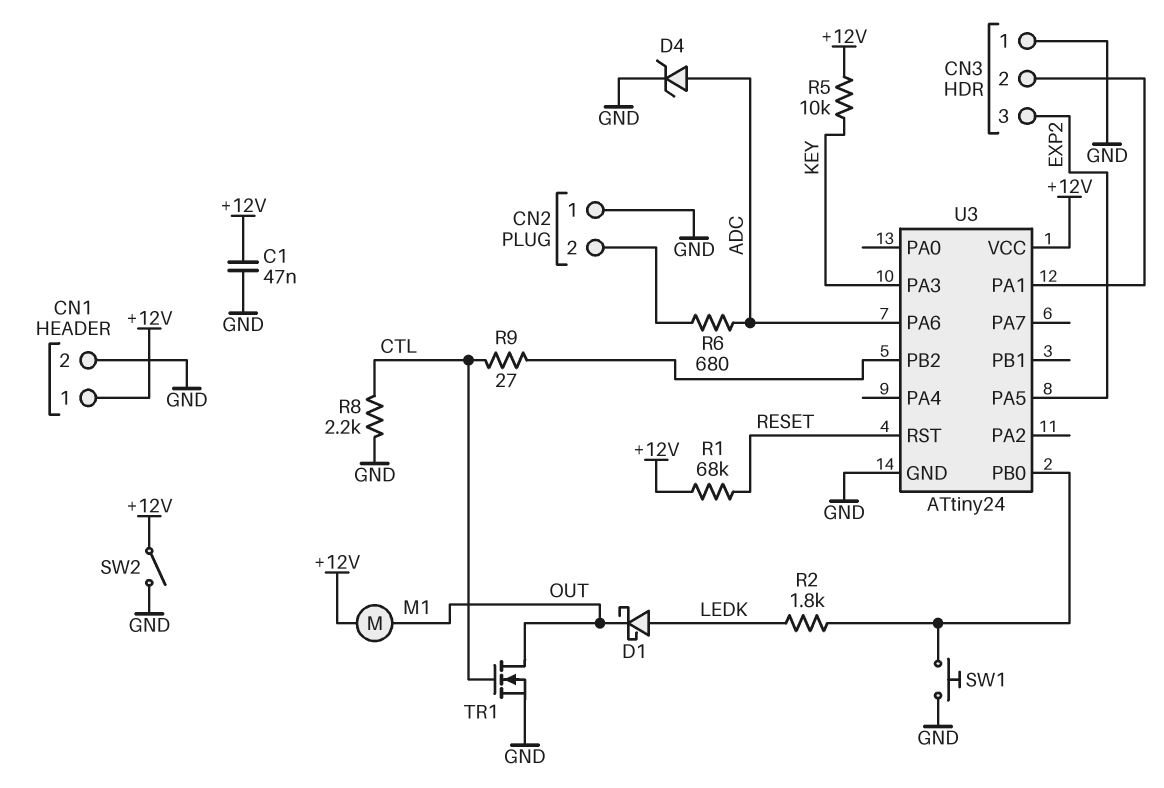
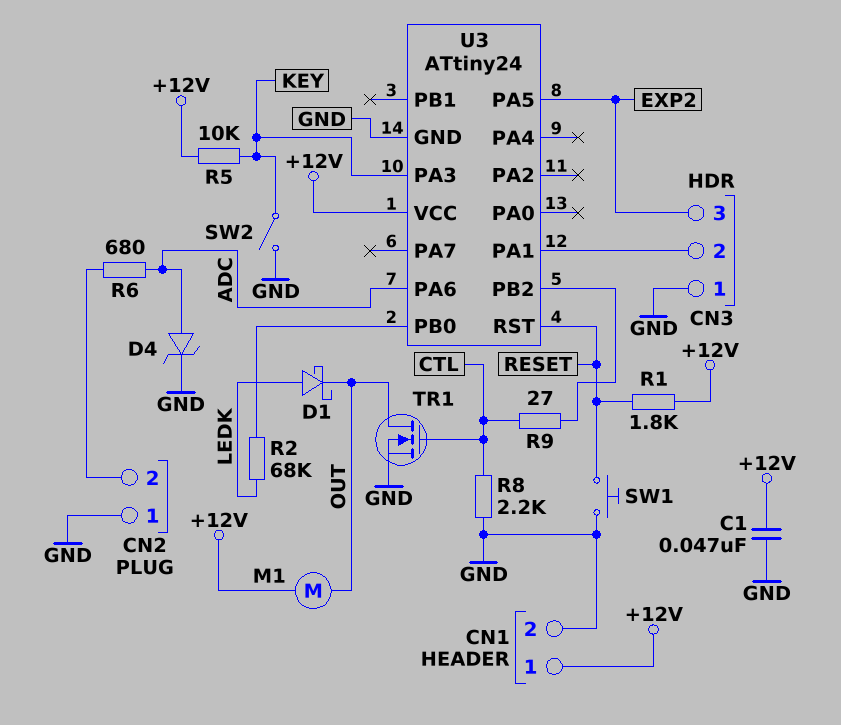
R1: 68k (+12V, RESET) -> 1.8k (+12V, RESET)
R2: 1.8k (LEDK, U3/PB0) -> 68k (LEDK, U3/PB0)
SW1: button (GND, U3/PB0) -> button (GND, RESET)
SW2: switch (+12V, GND) -> switch (GND, KEY)

